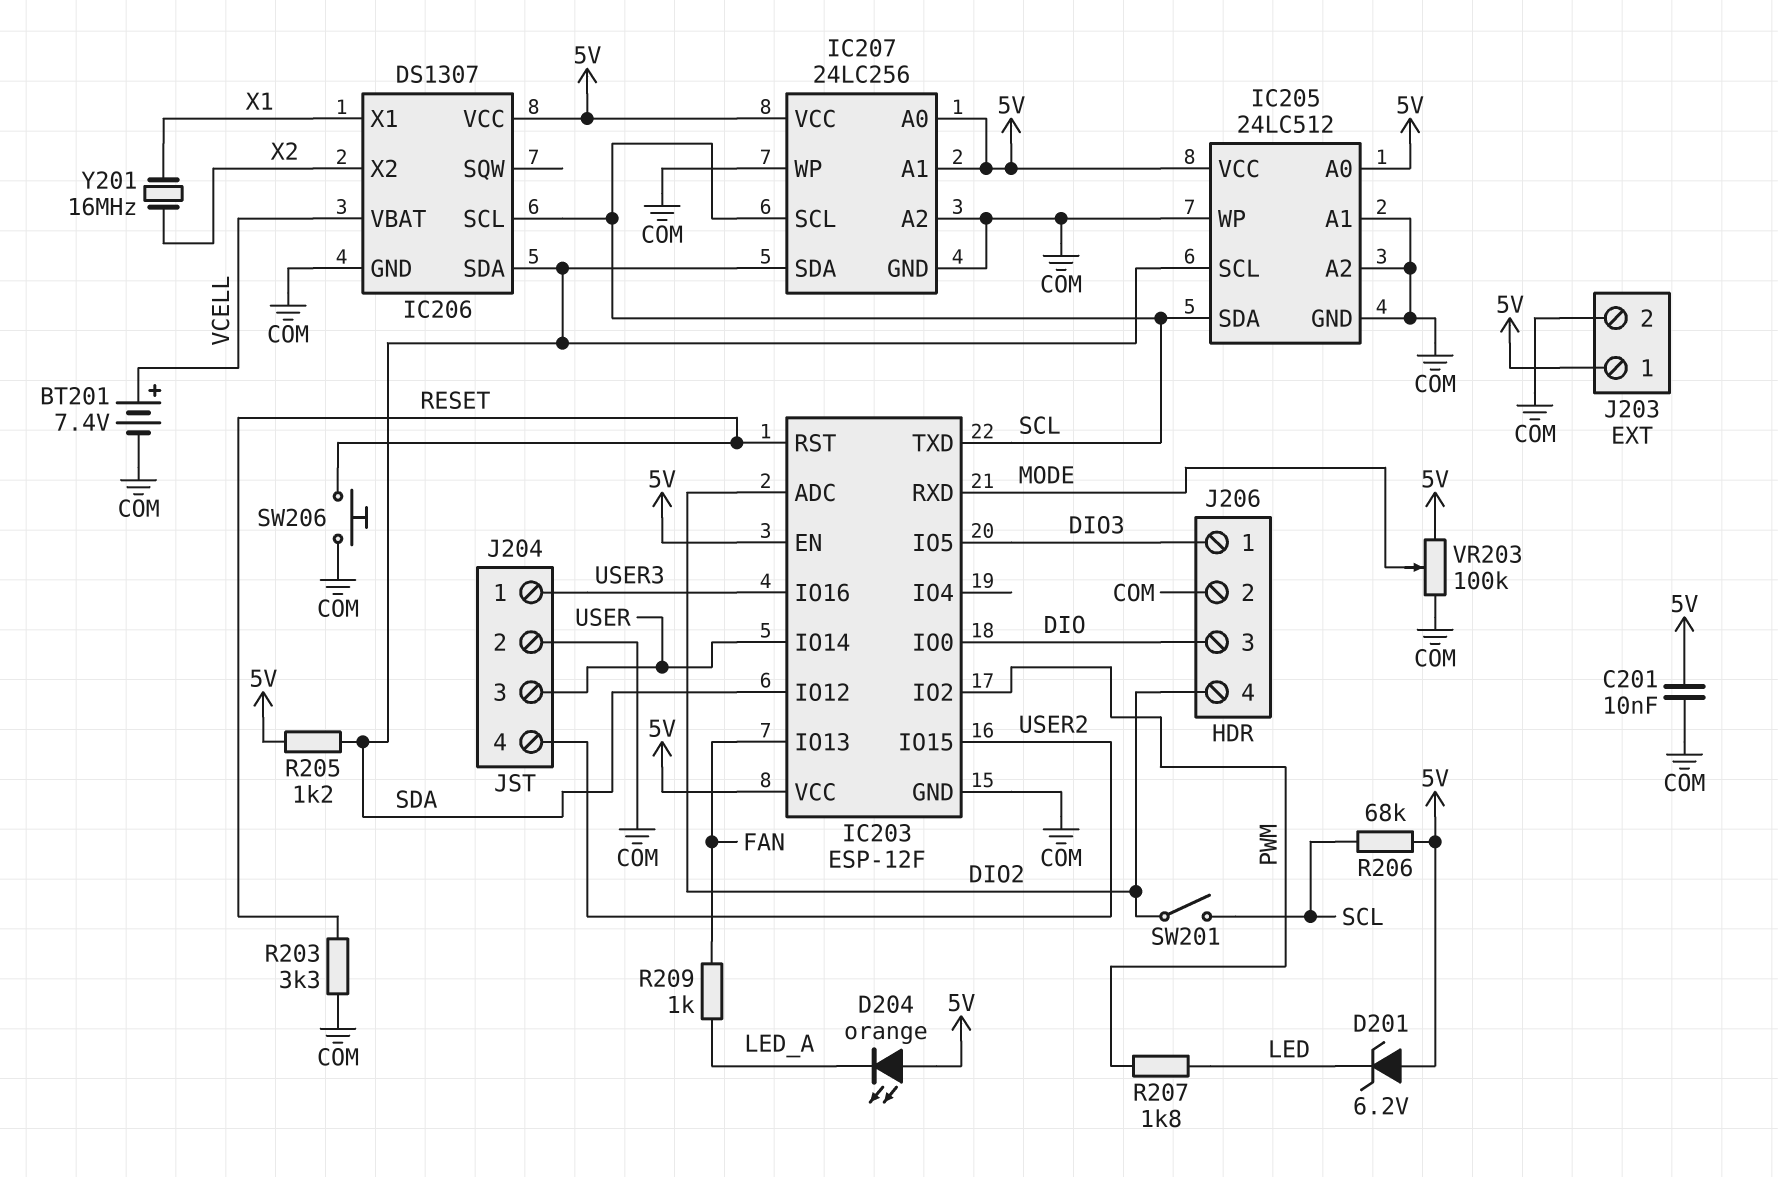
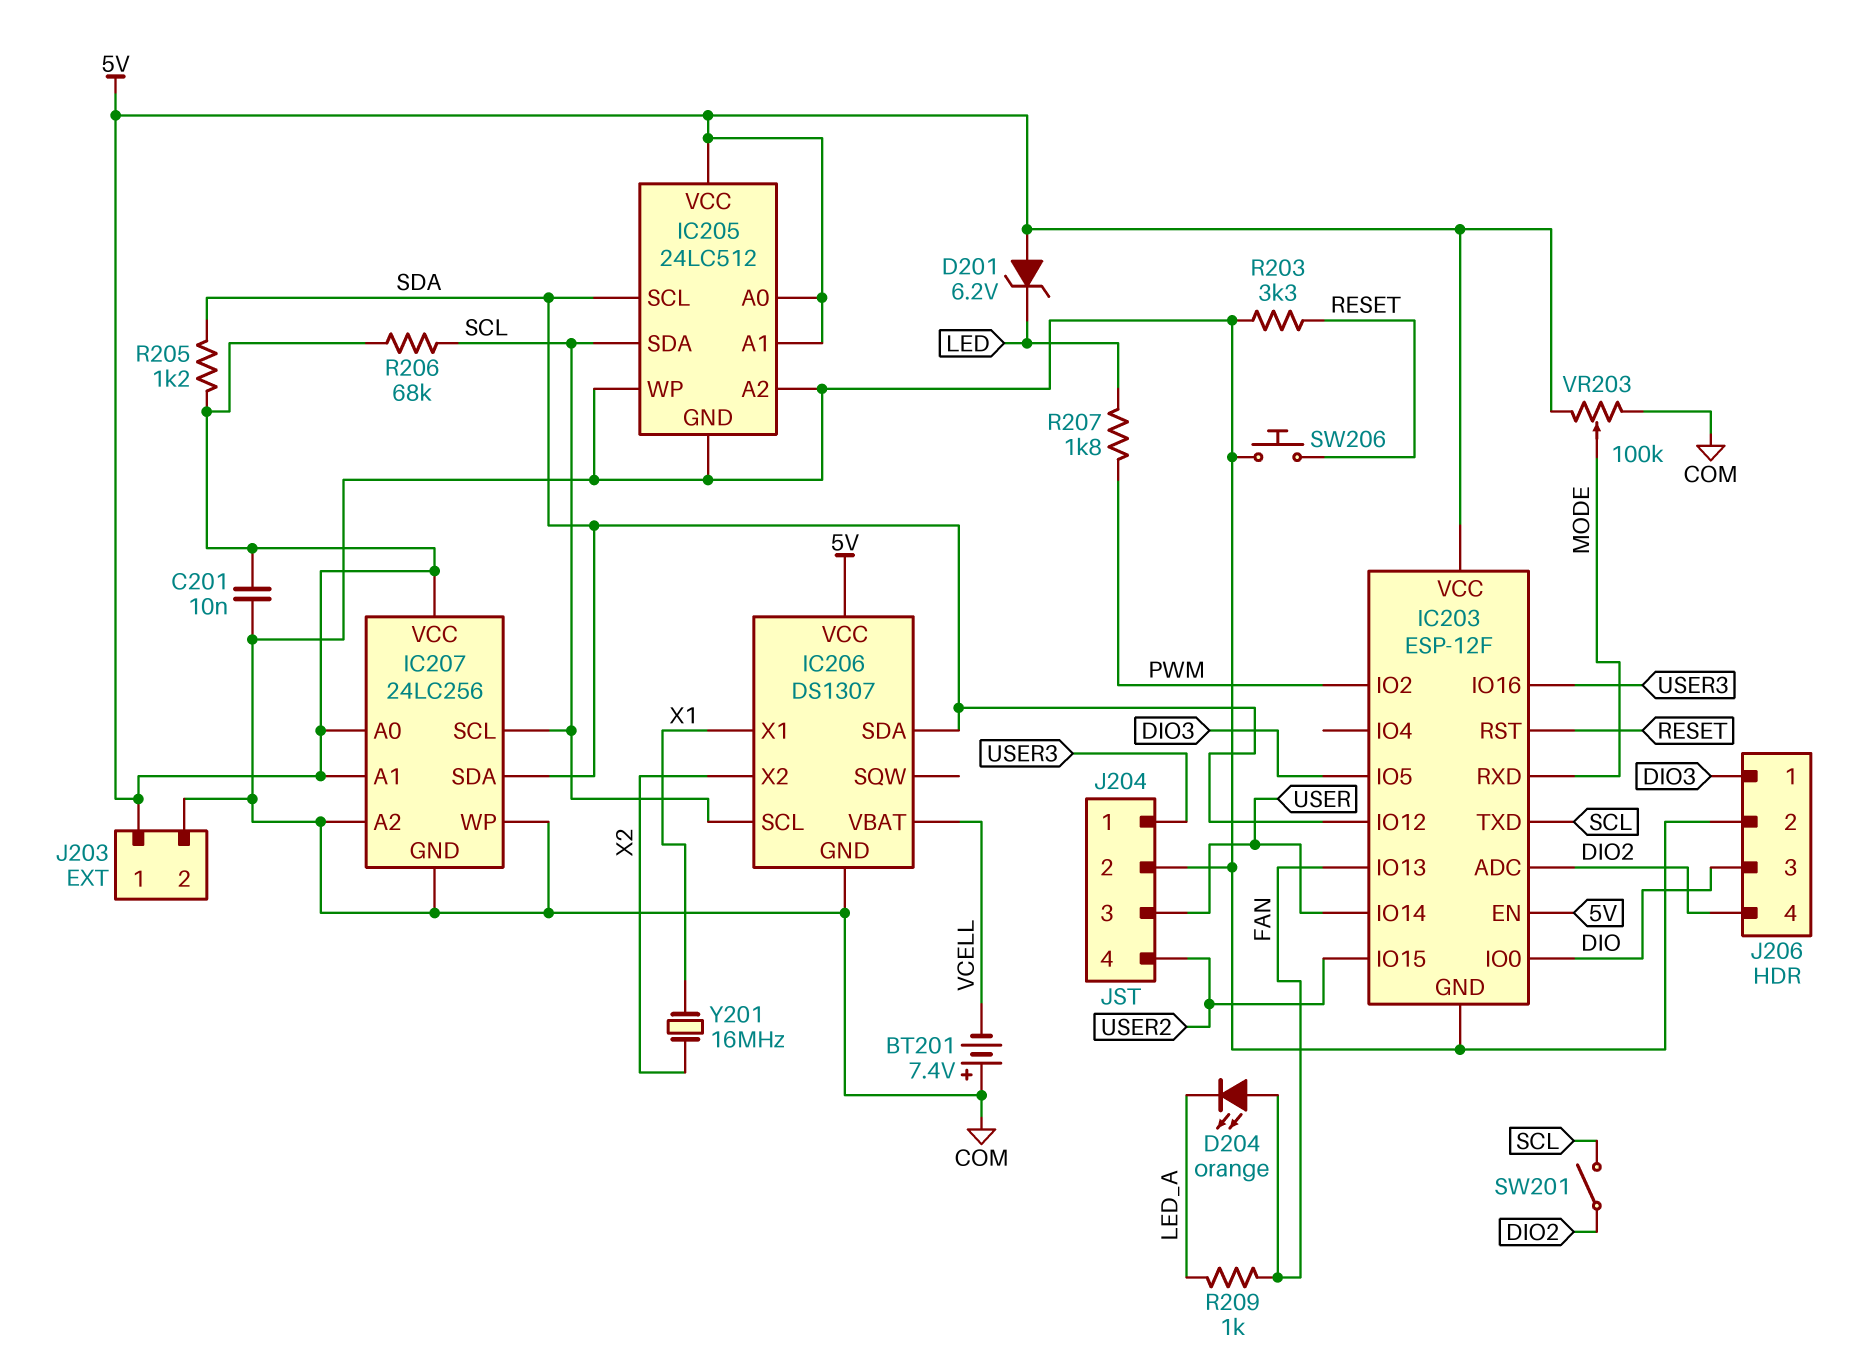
BT201: 7.4V (plus VCELL, minus COM) -> 7.4V (plus COM, minus VCELL)
D204: LED orange (A 5V, K LED_A) -> LED orange (A FAN, K LED_A)
IC205 pin A1: COM -> 5V

